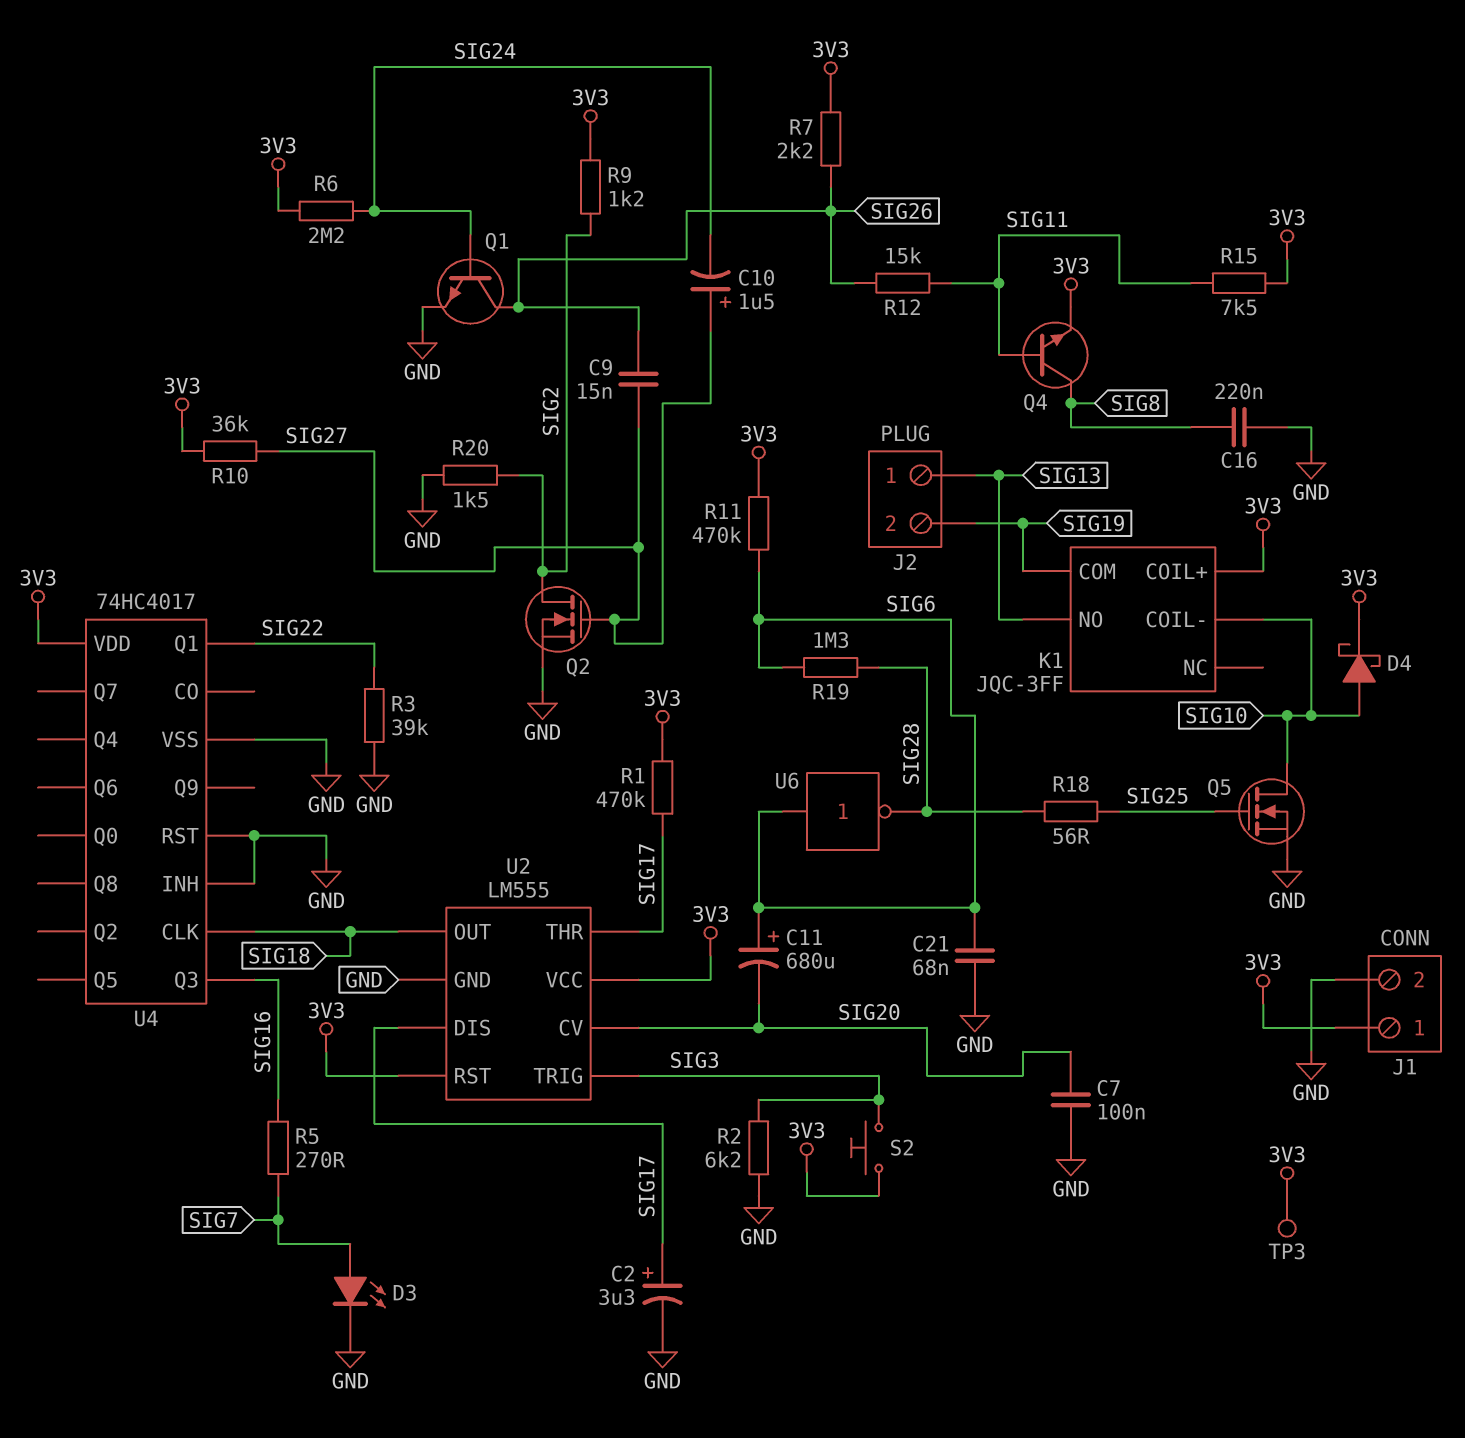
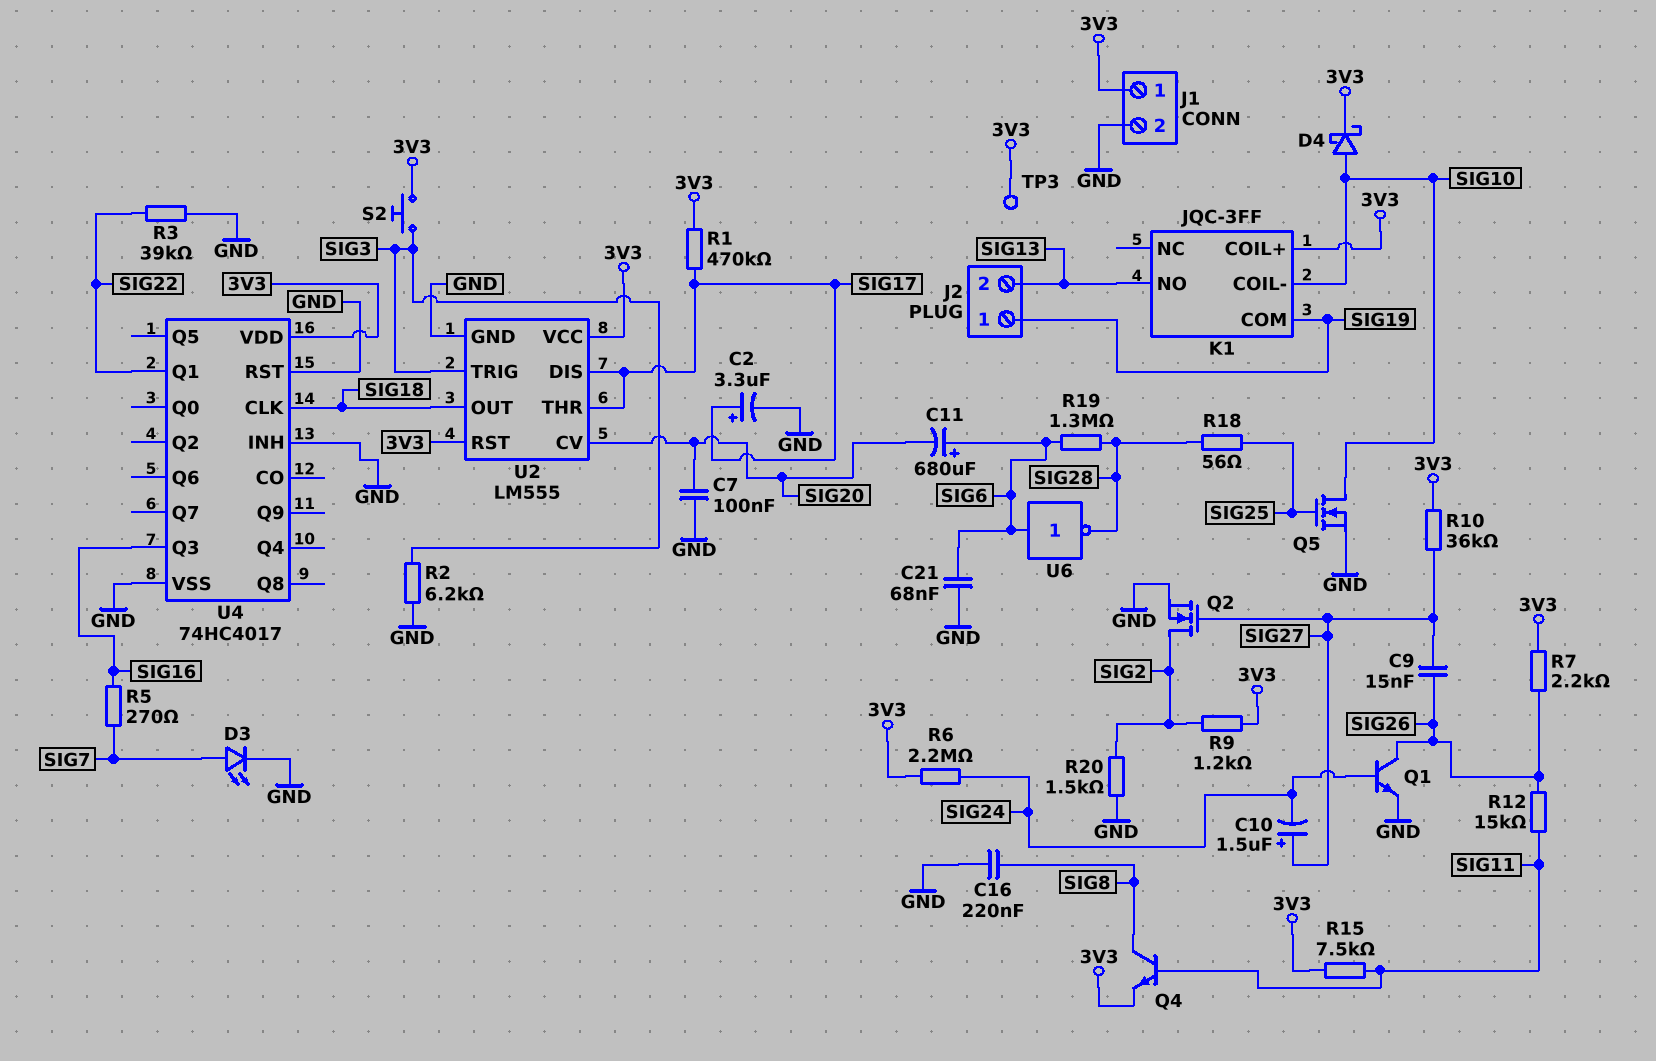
J2 pin 1: SIG13 -> SIG19
J2 pin 2: SIG19 -> SIG13
R11: 470k (3V3, SIG6) -> none

